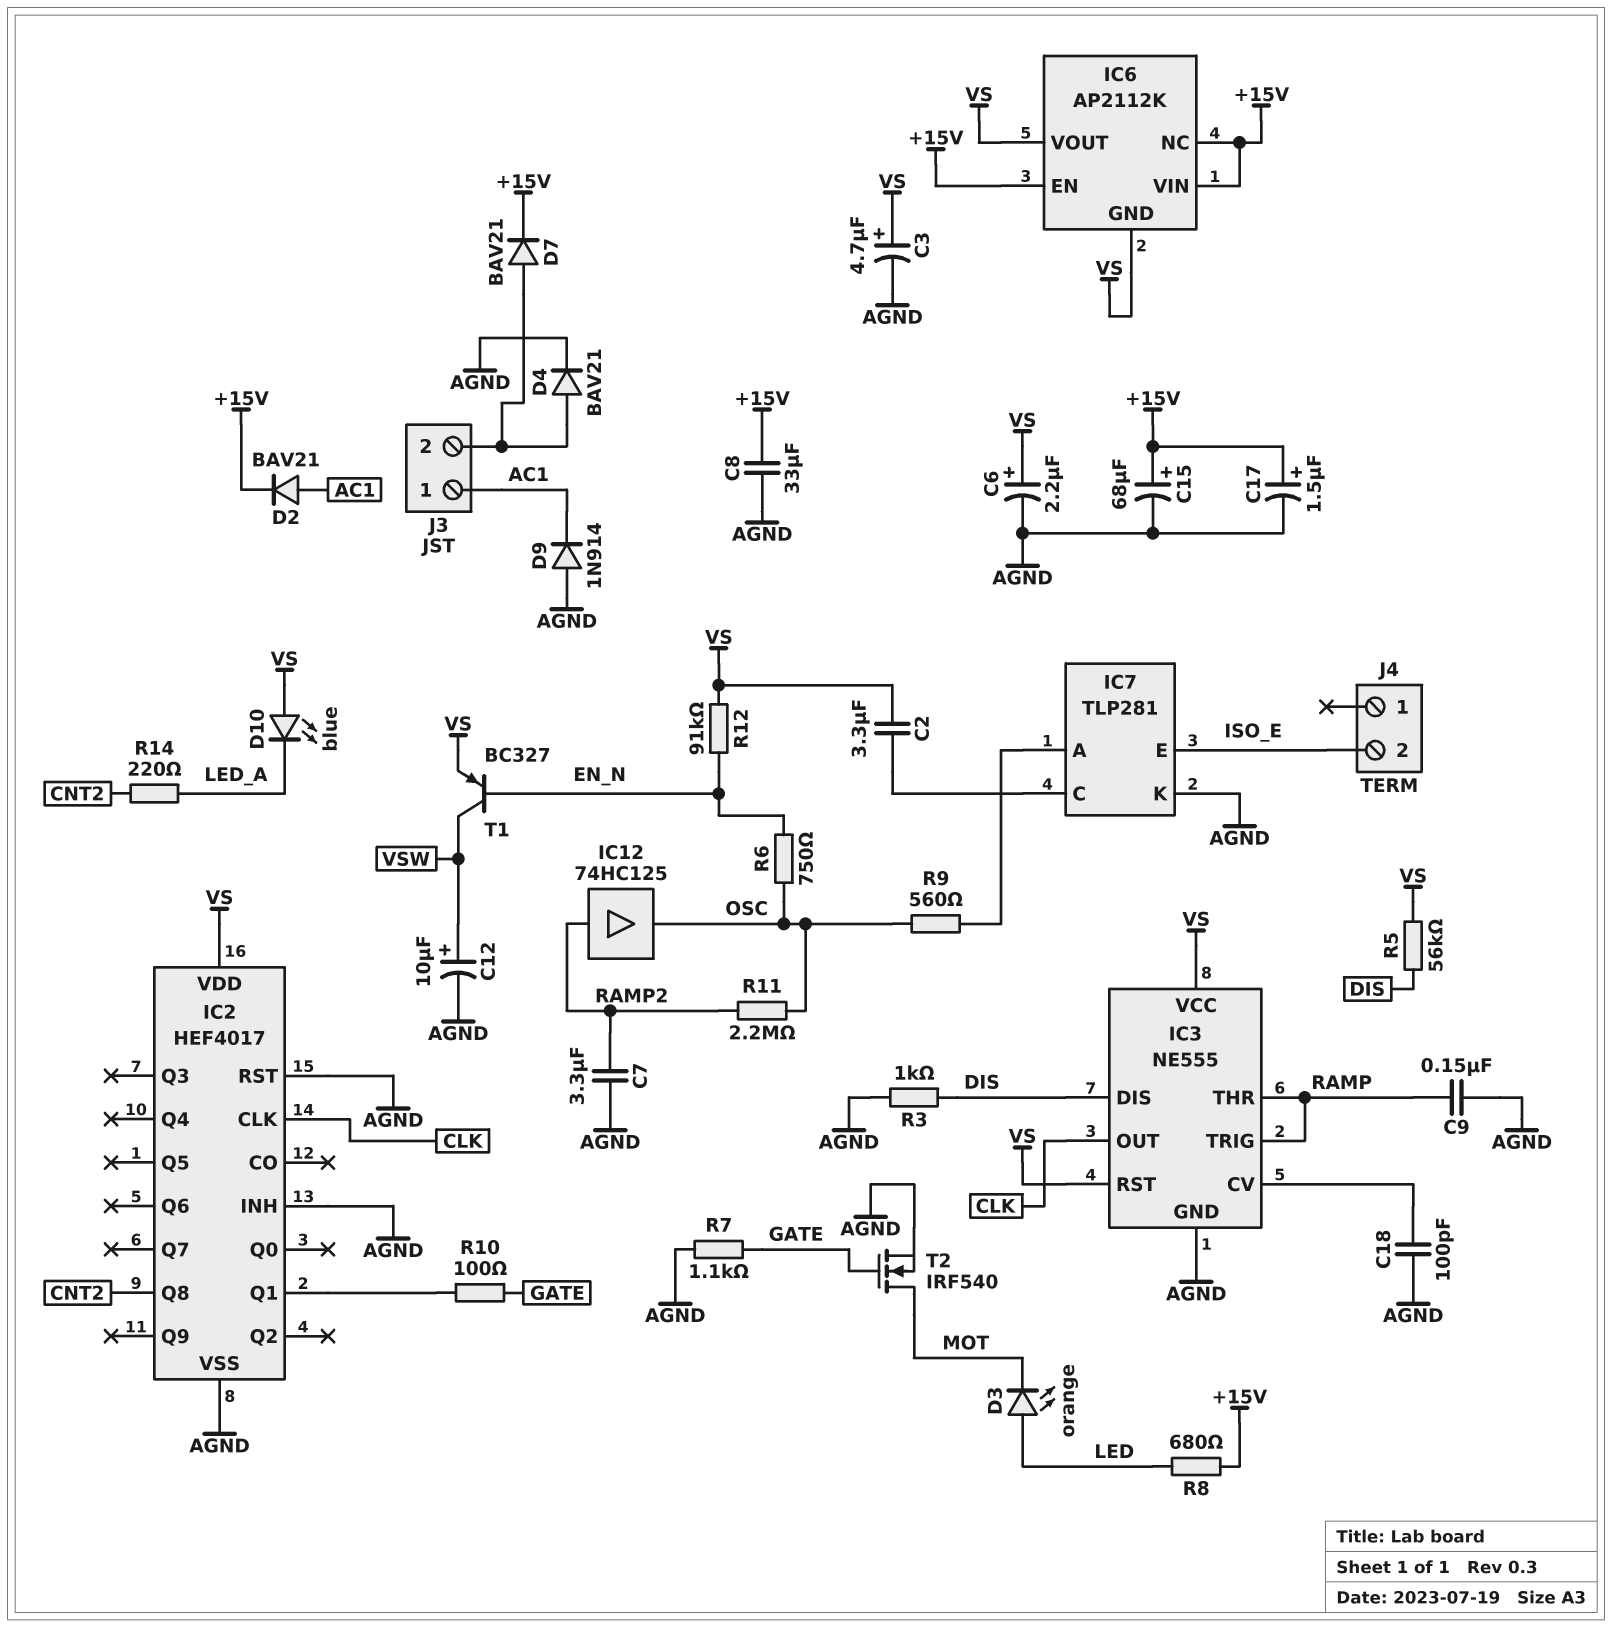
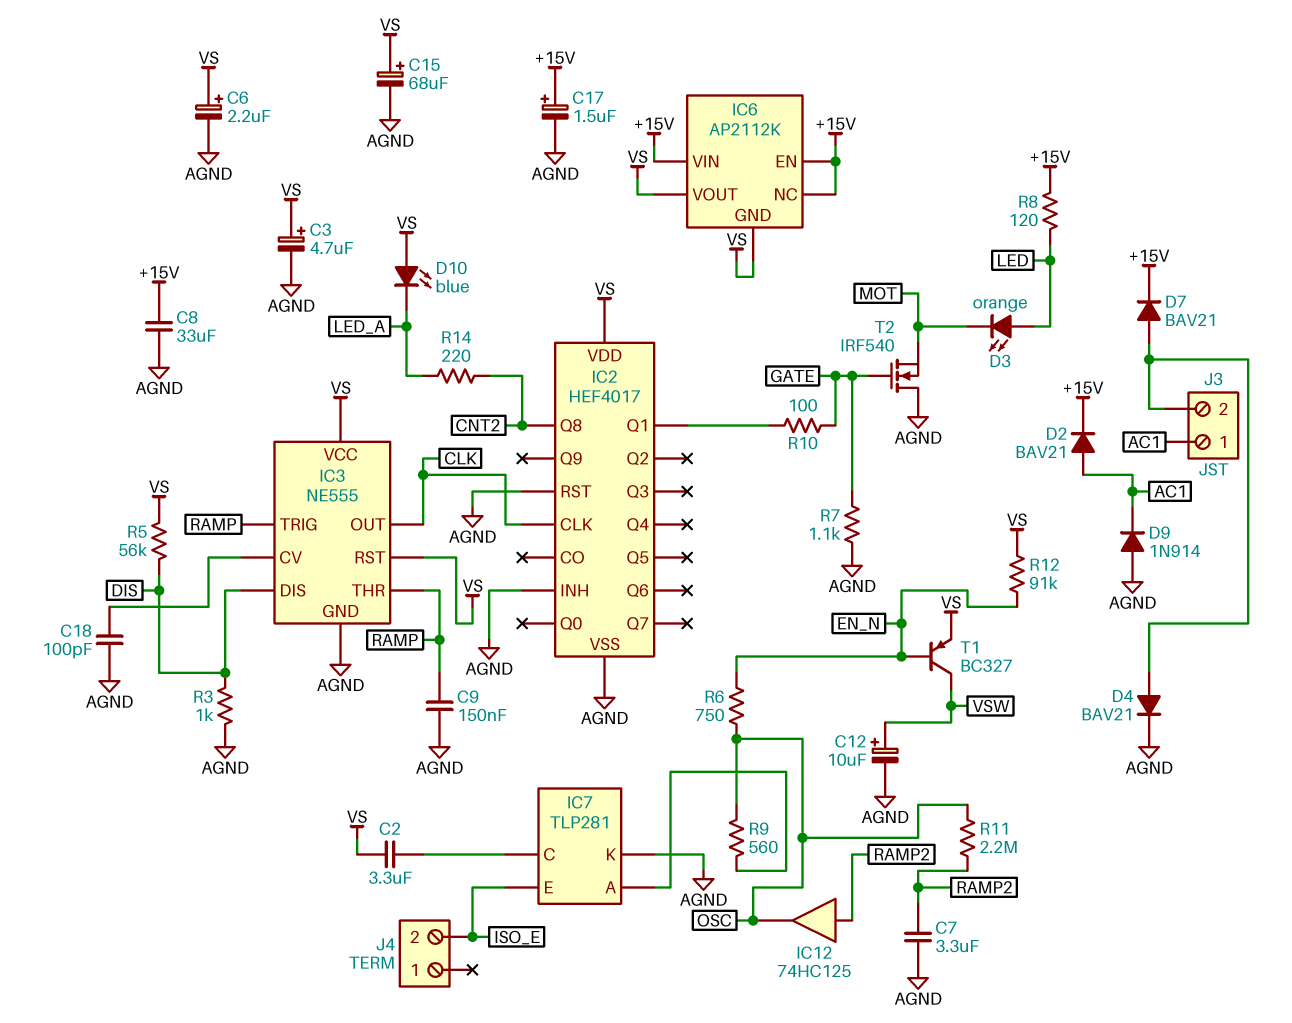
C15: 68uF (plus +15V, minus AGND) -> 68uF (plus VS, minus AGND)
R8: 680 (+15V, LED) -> 120 (+15V, LED)
T2: NMOS IRF540 (G GATE, D MOT, S AGND) -> NMOS IRF540 (G GATE, D AGND, S MOT)

